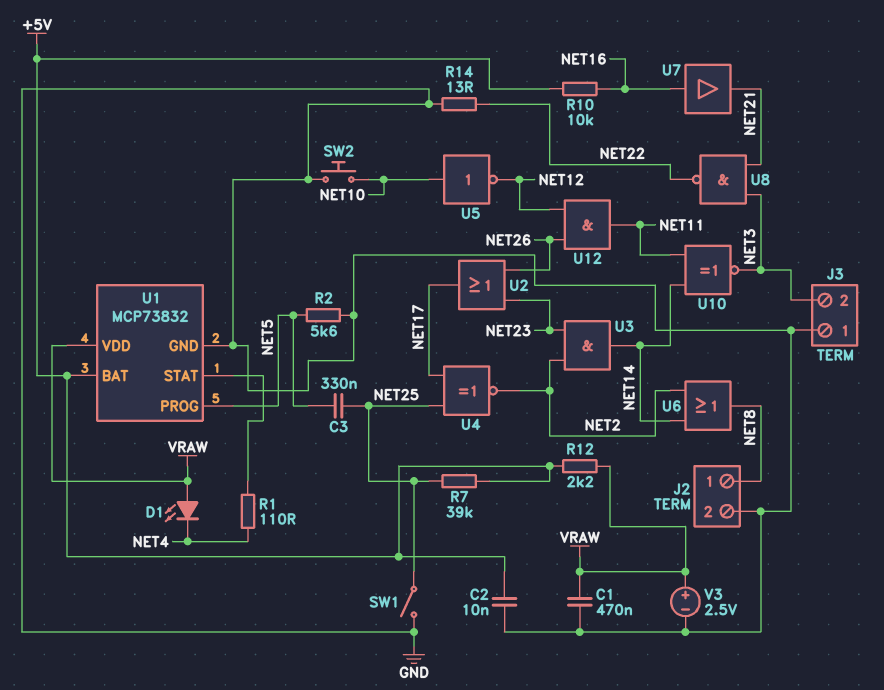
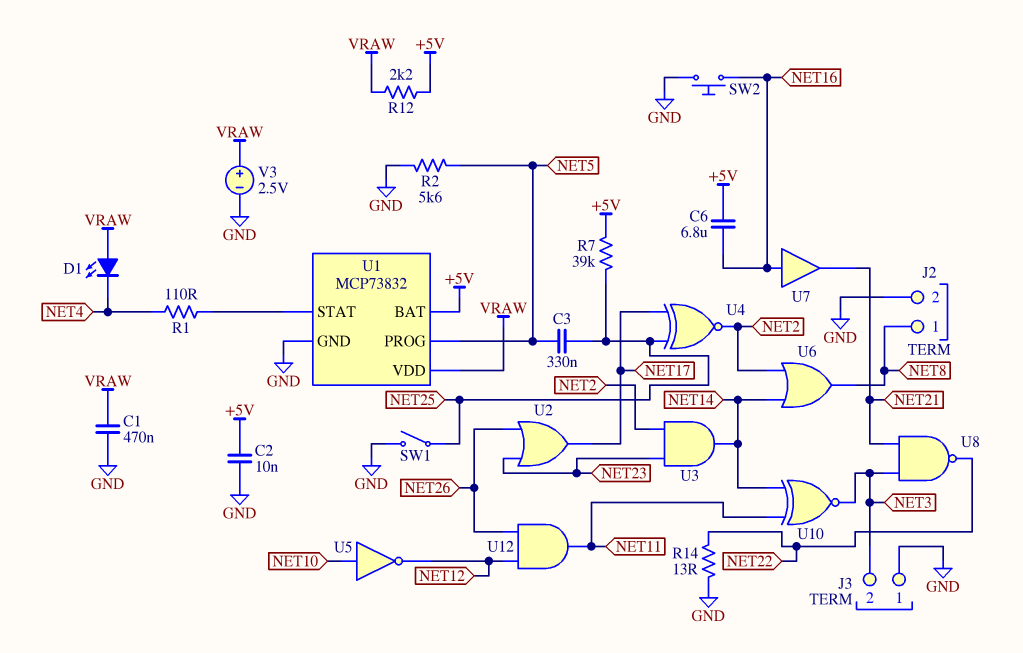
C6: none -> 6.8uF (+5V, NET16)
R10: 10k (+5V, NET16) -> none
SW2: button (GND, NET10) -> button (GND, NET16)

